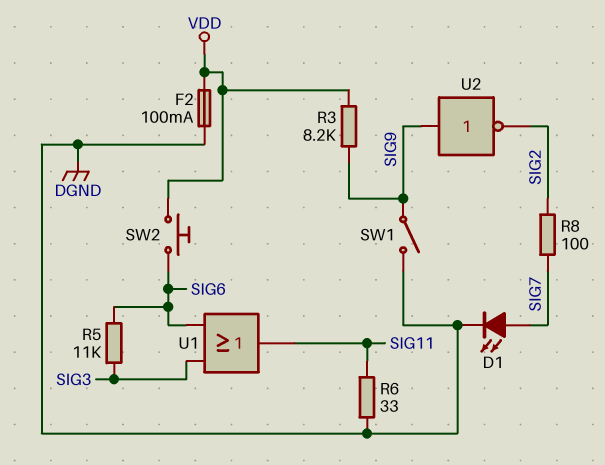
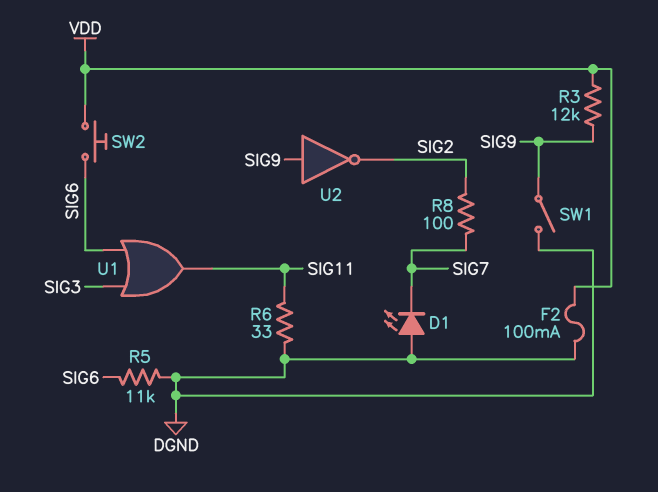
D1: LED (A SIG7, K DGND) -> LED (A DGND, K SIG7)
R3: 8.2k (SIG9, VDD) -> 12k (SIG9, VDD)
R5: 11k (SIG3, SIG6) -> 11k (DGND, SIG6)

